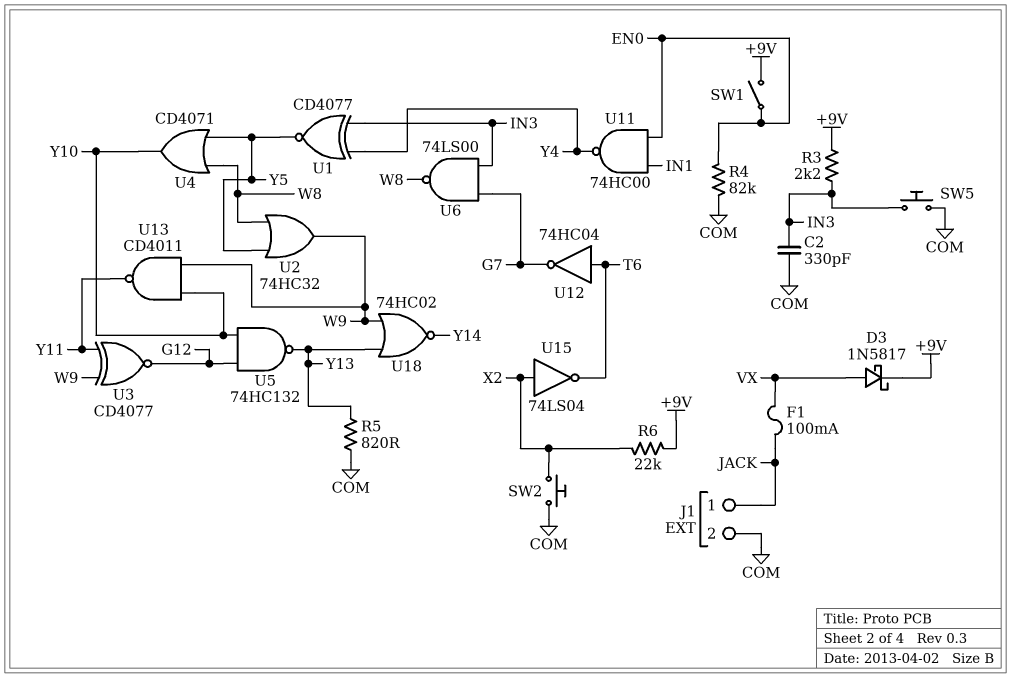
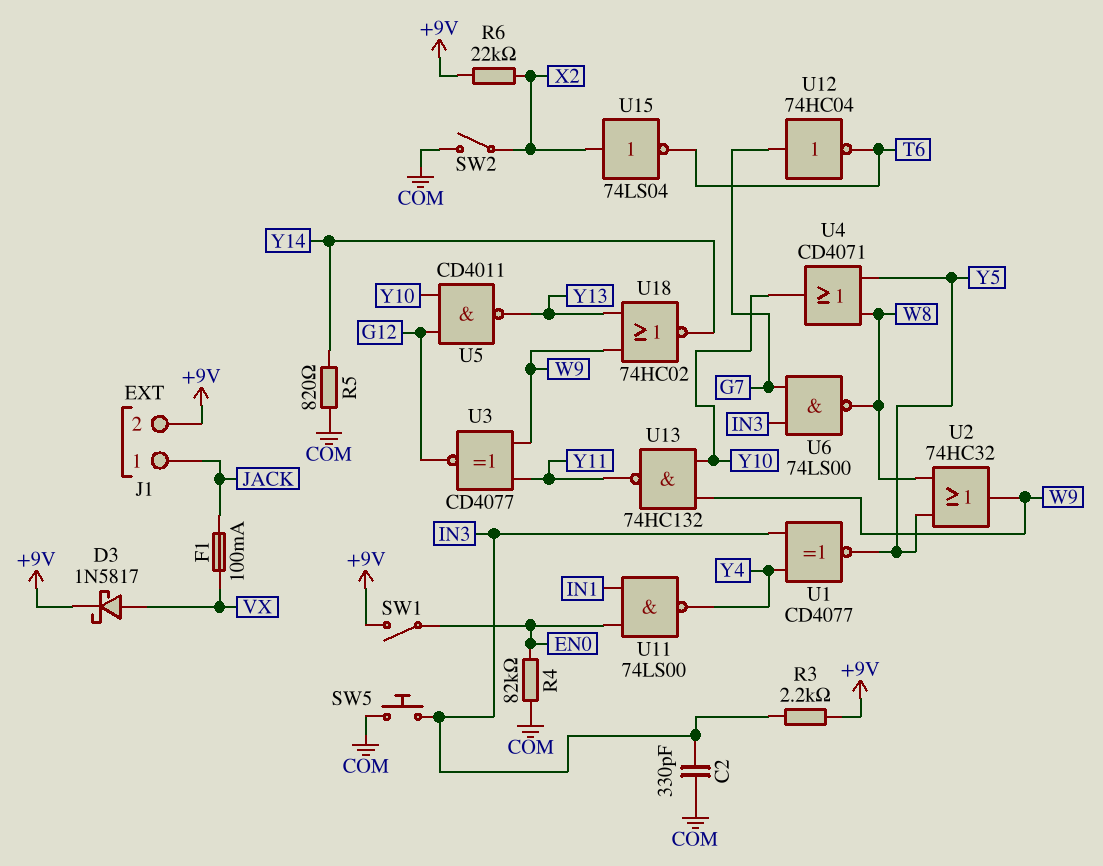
J1 pin 2: COM -> +9V
R5: 820 (COM, Y13) -> 820 (COM, Y14)
SW2: button (COM, X2) -> switch (COM, X2)
U5: NAND 74HC132 (in G12, in Y10, out Y13) -> NAND CD4011 (in G12, in Y10, out Y13)
U11: NAND 74HC00 (in EN0, in IN1, out Y4) -> NAND 74LS00 (in EN0, in IN1, out Y4)
U12: NOT 74HC04 (in T6, out G7) -> NOT 74HC04 (in G7, out T6)
U13: NAND CD4011 (in W9, in Y10, out Y11) -> NAND 74HC132 (in W9, in Y10, out Y11)

